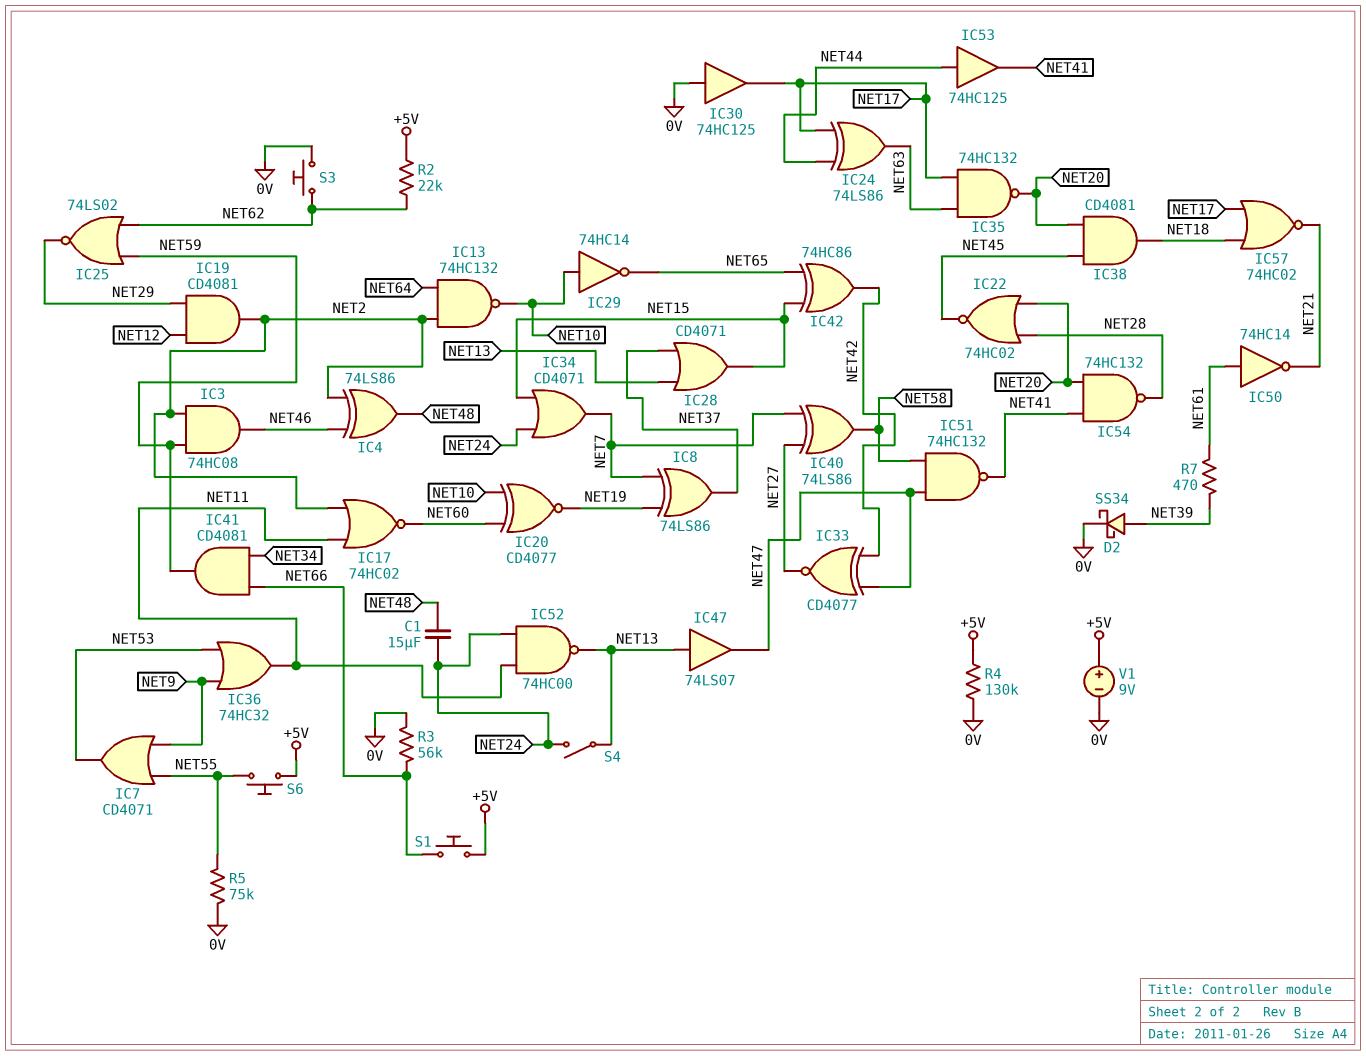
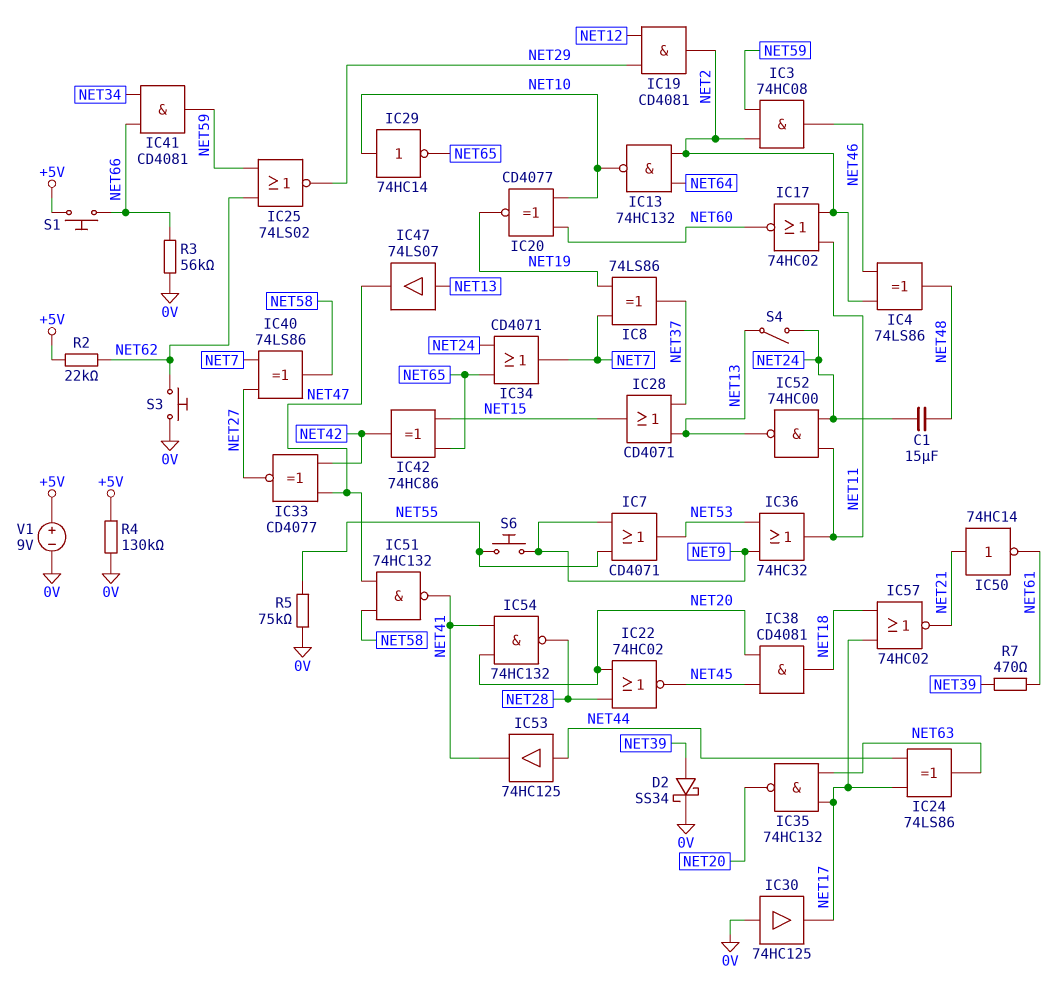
IC34: OR CD4071 (in NET15, in NET24, out NET7) -> OR CD4071 (in NET24, in NET65, out NET7)
IC50: NOT 74HC14 (in NET61, out NET21) -> NOT 74HC14 (in NET21, out NET61)
S6: button (+5V, NET55) -> button (NET9, NET55)

